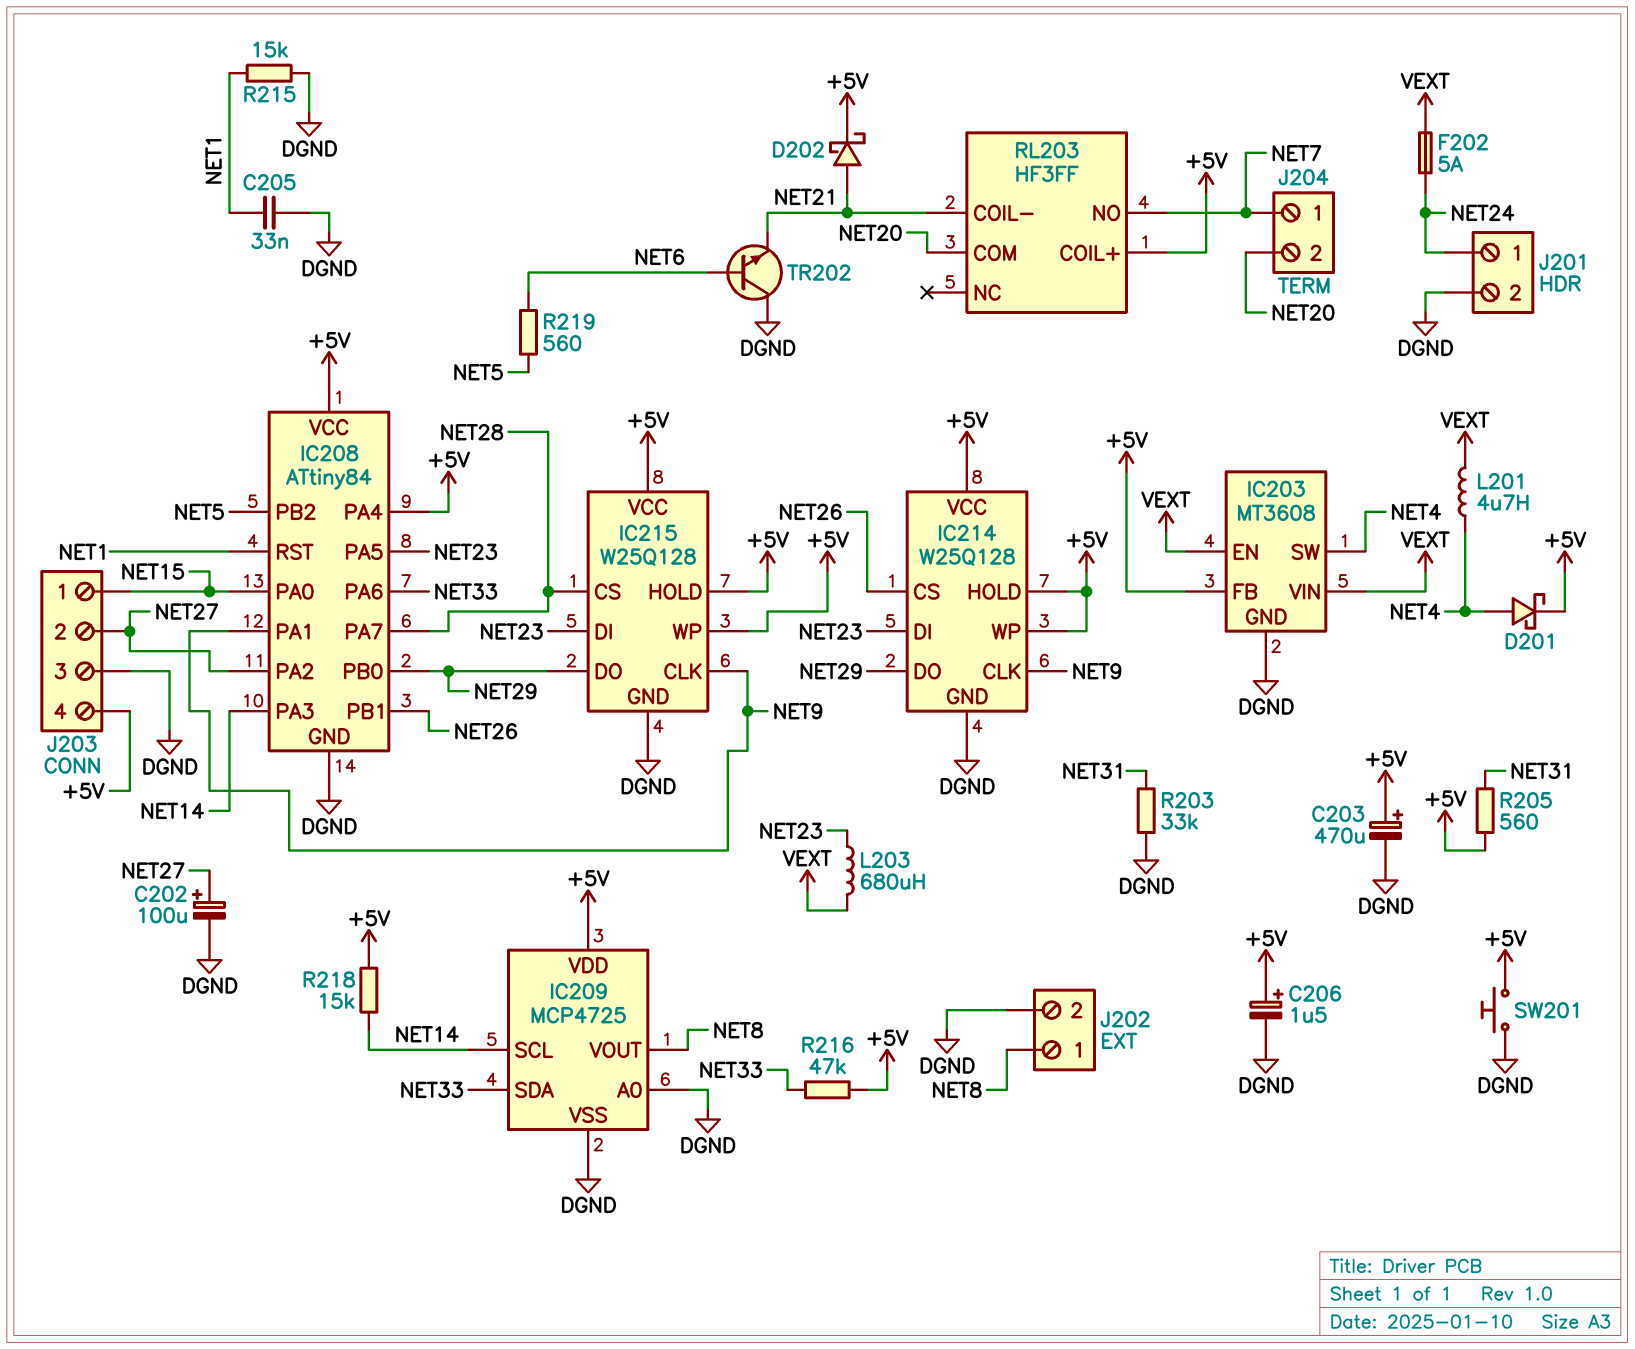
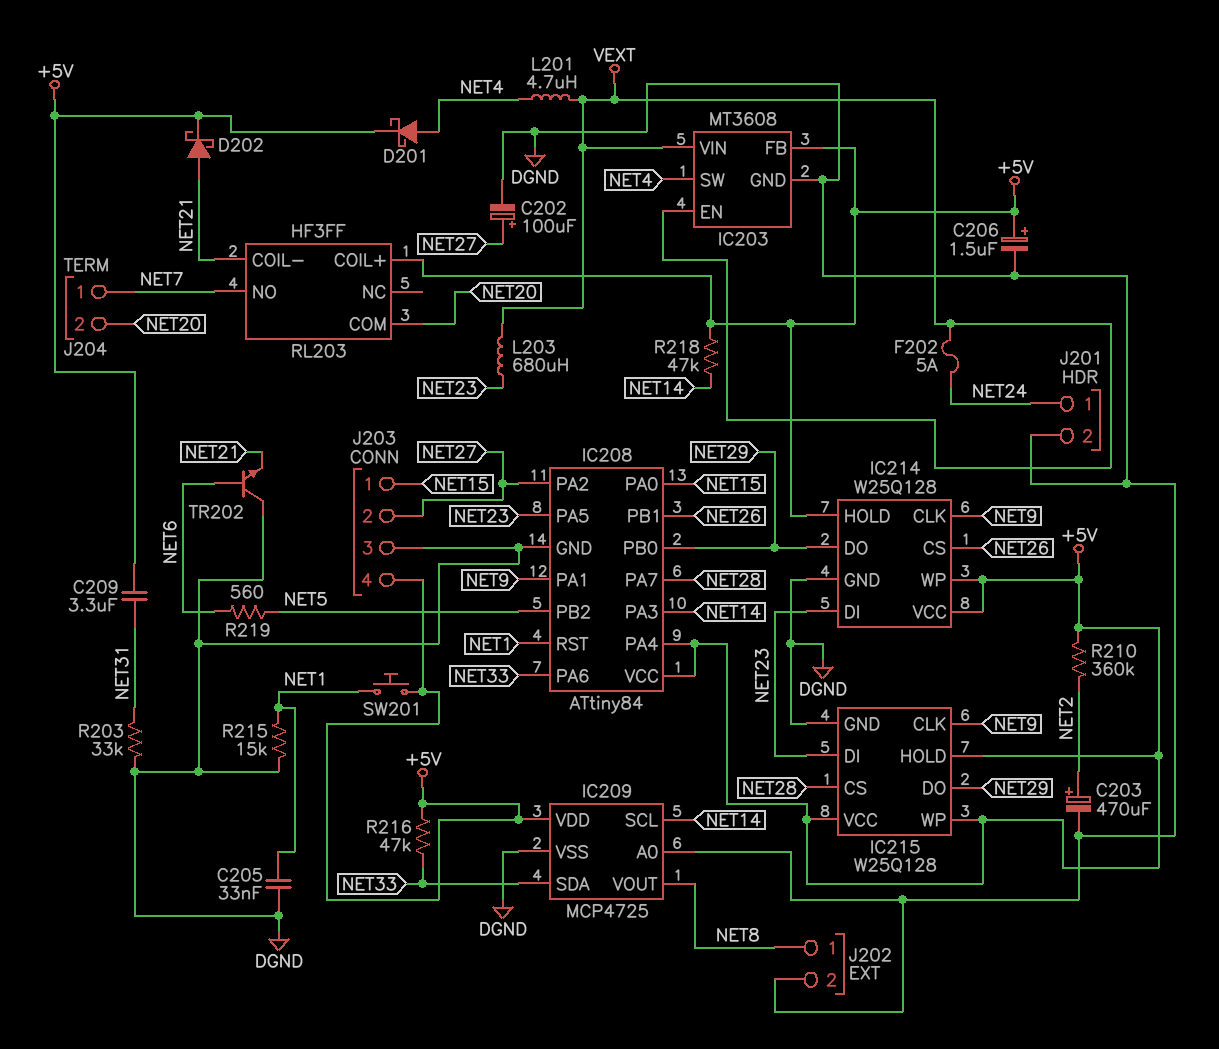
C203: 470uF (plus +5V, minus DGND) -> 470uF (plus NET2, minus DGND)
C209: none -> 3.3uF (+5V, NET31)
R205: 560 (+5V, NET31) -> none
R210: none -> 360k (+5V, NET2)
R218: 15k (+5V, NET14) -> 47k (+5V, NET14)
SW201: button (+5V, DGND) -> button (+5V, NET1)

